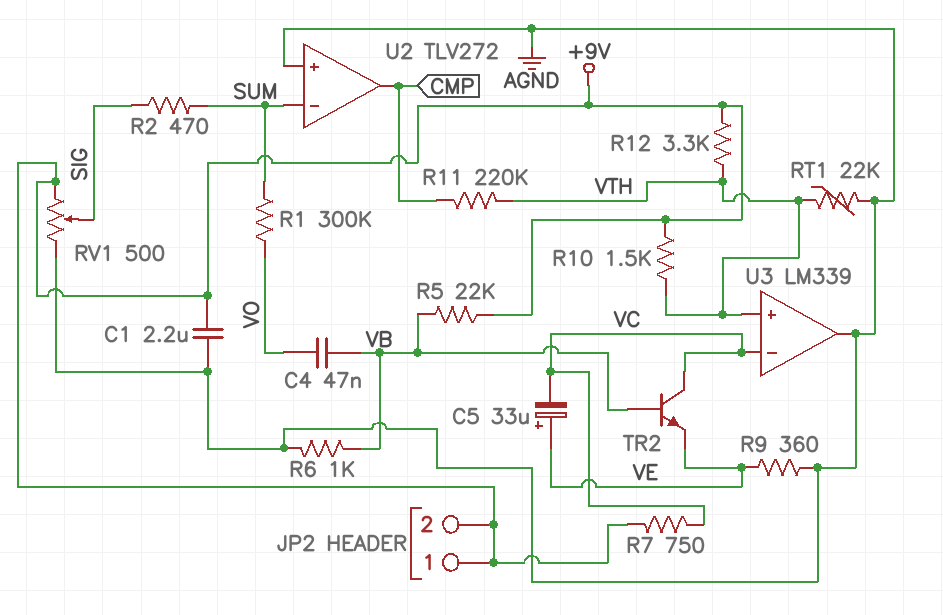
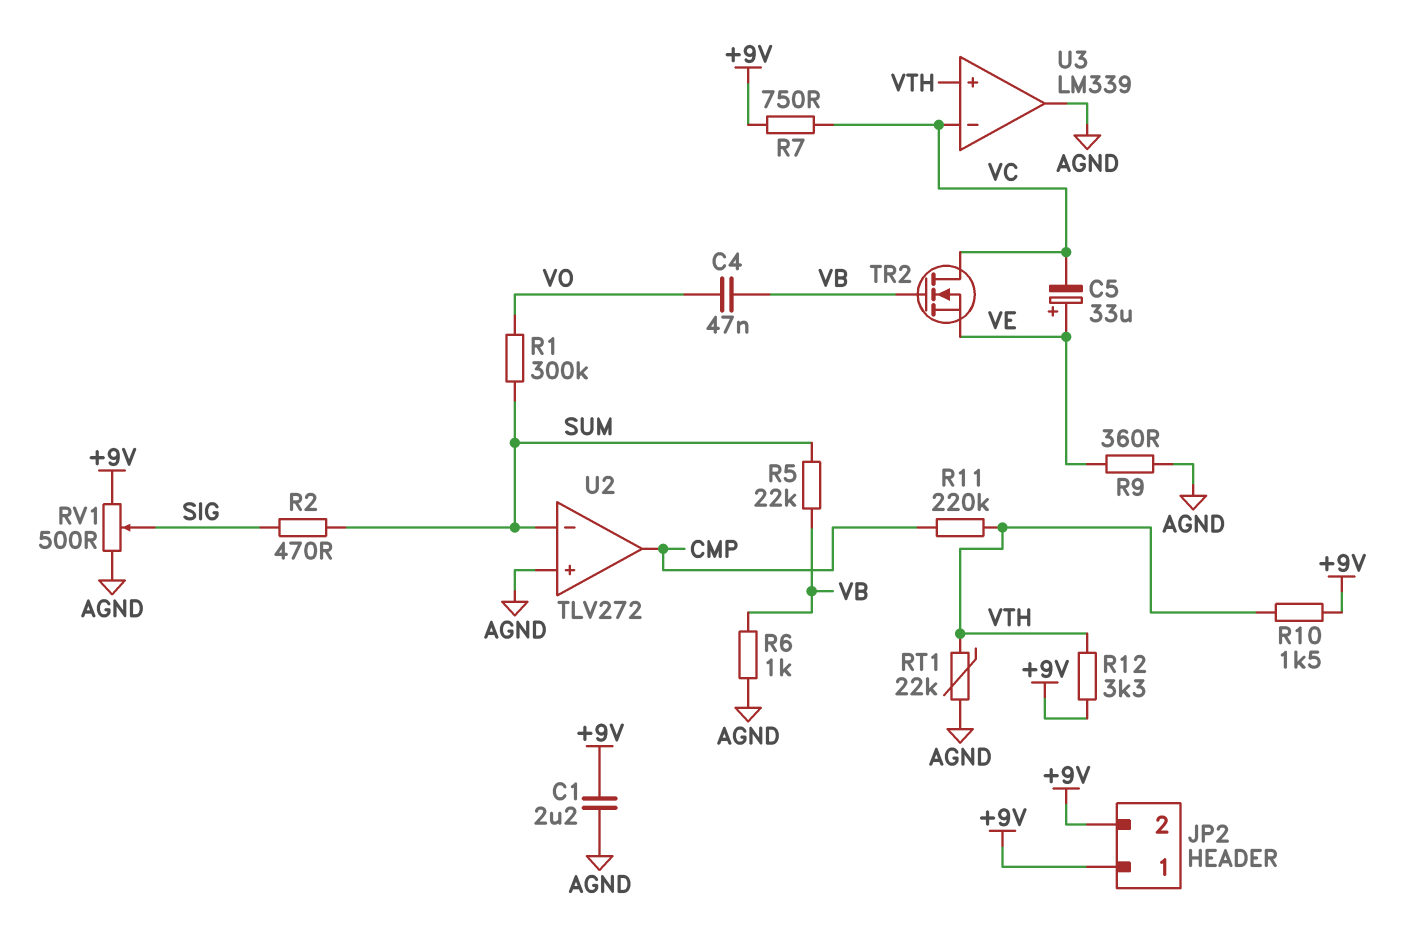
R5: 22k (+9V, VB) -> 22k (SUM, VB)
TR2: NPN (B VB, C VC, E VE) -> NMOS (G VB, D VC, S VE)

